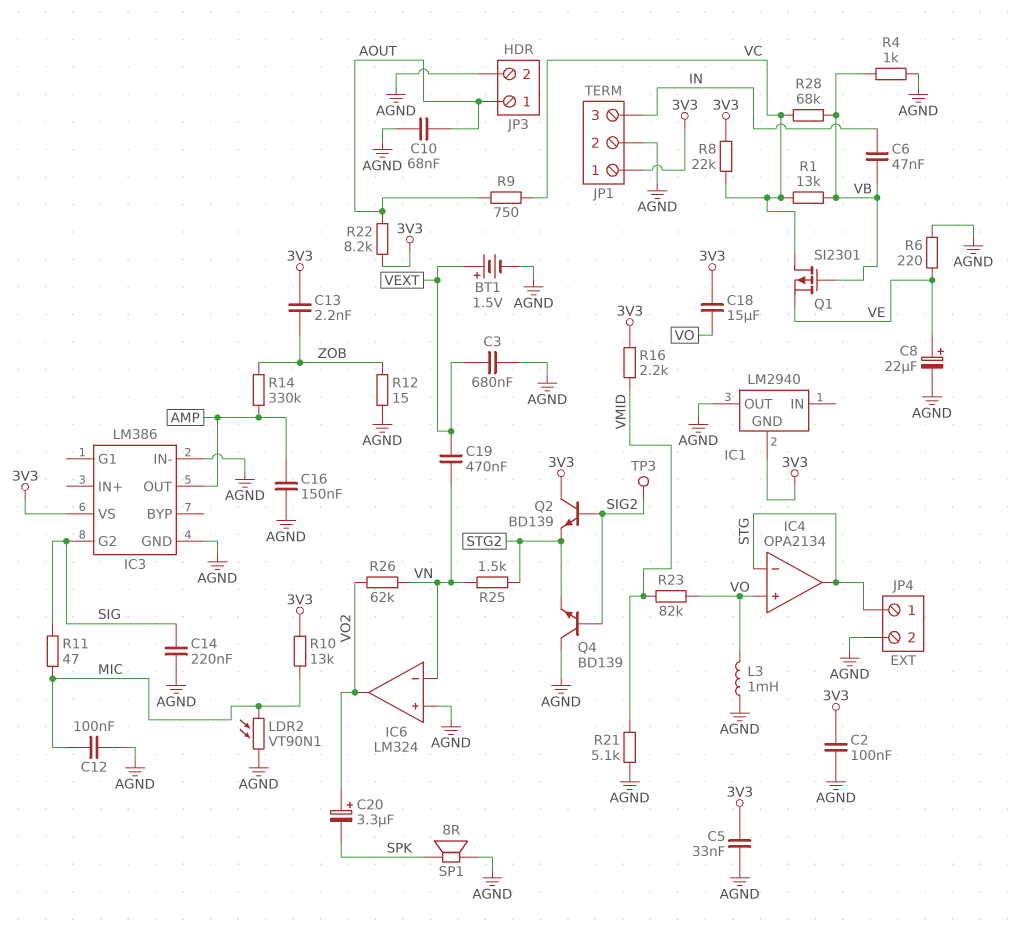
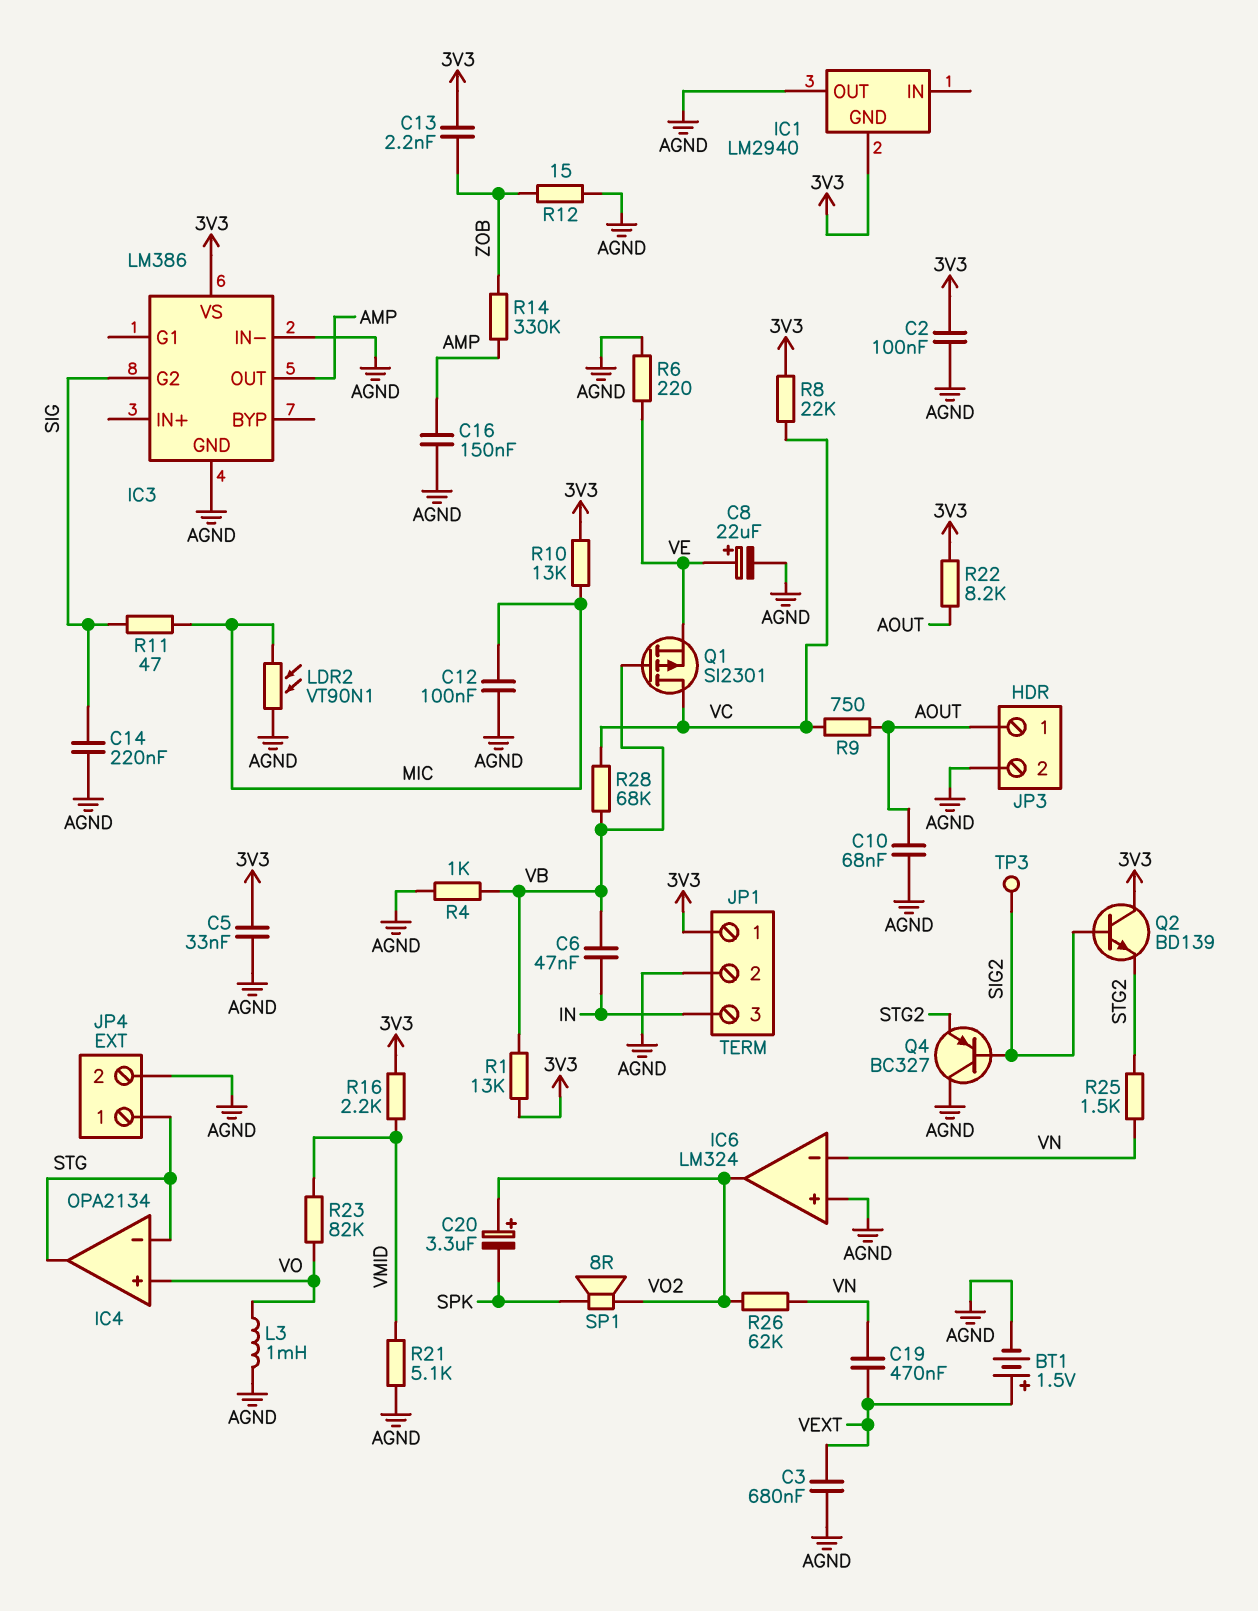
C18: 15uF (3V3, VO) -> none
Q4: NPN BD139 (B SIG2, C AGND, E STG2) -> PNP BC327 (B SIG2, C AGND, E STG2)
R1: 13k (VB, VC) -> 13k (3V3, VB)
SP1: speaker 8R (AGND, SPK) -> speaker 8R (SPK, VO2)

